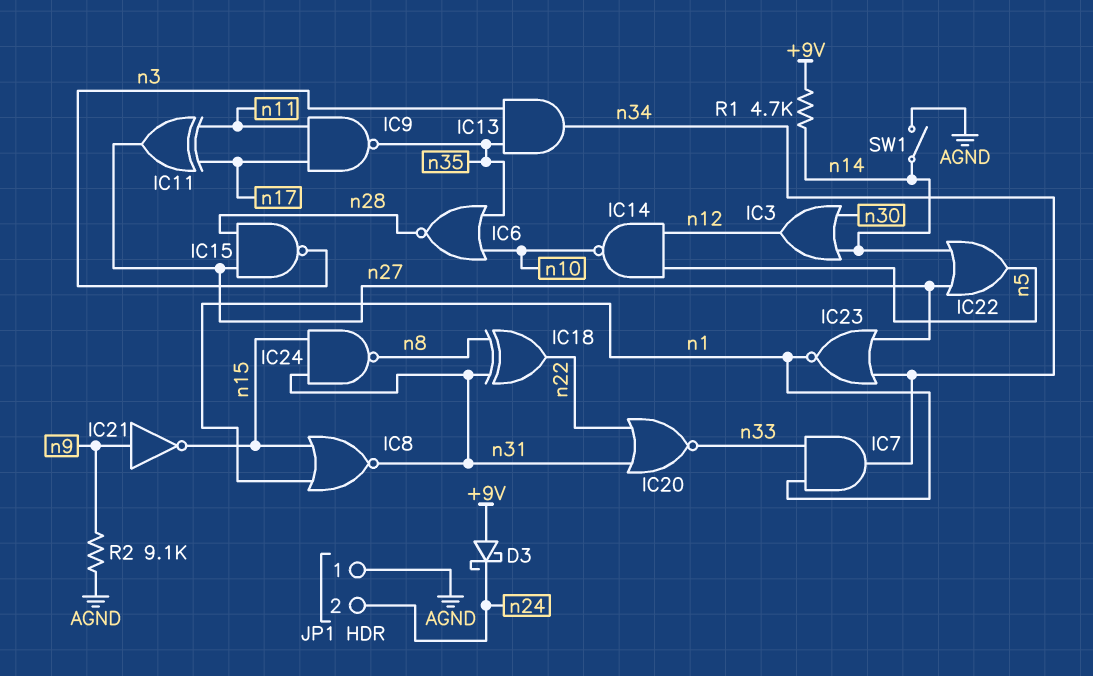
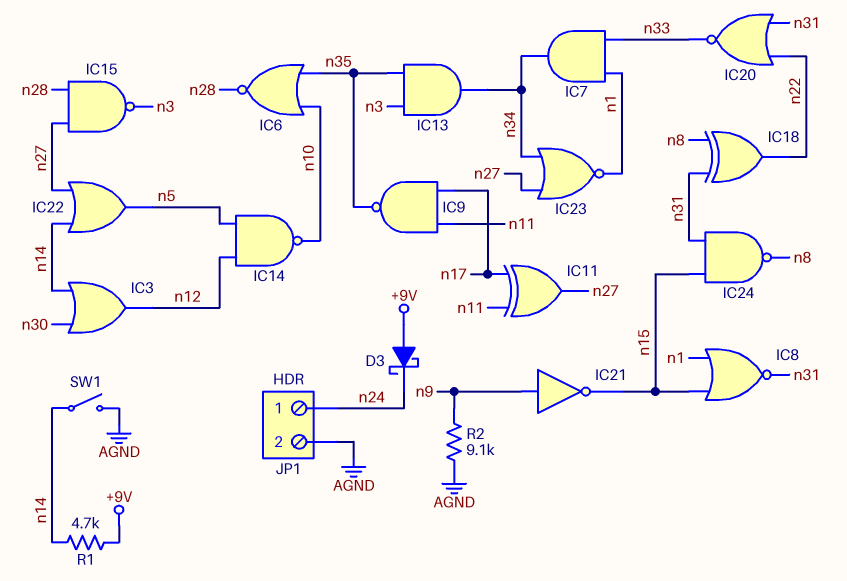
JP1 pin 1: AGND -> n24
JP1 pin 2: n24 -> AGND

